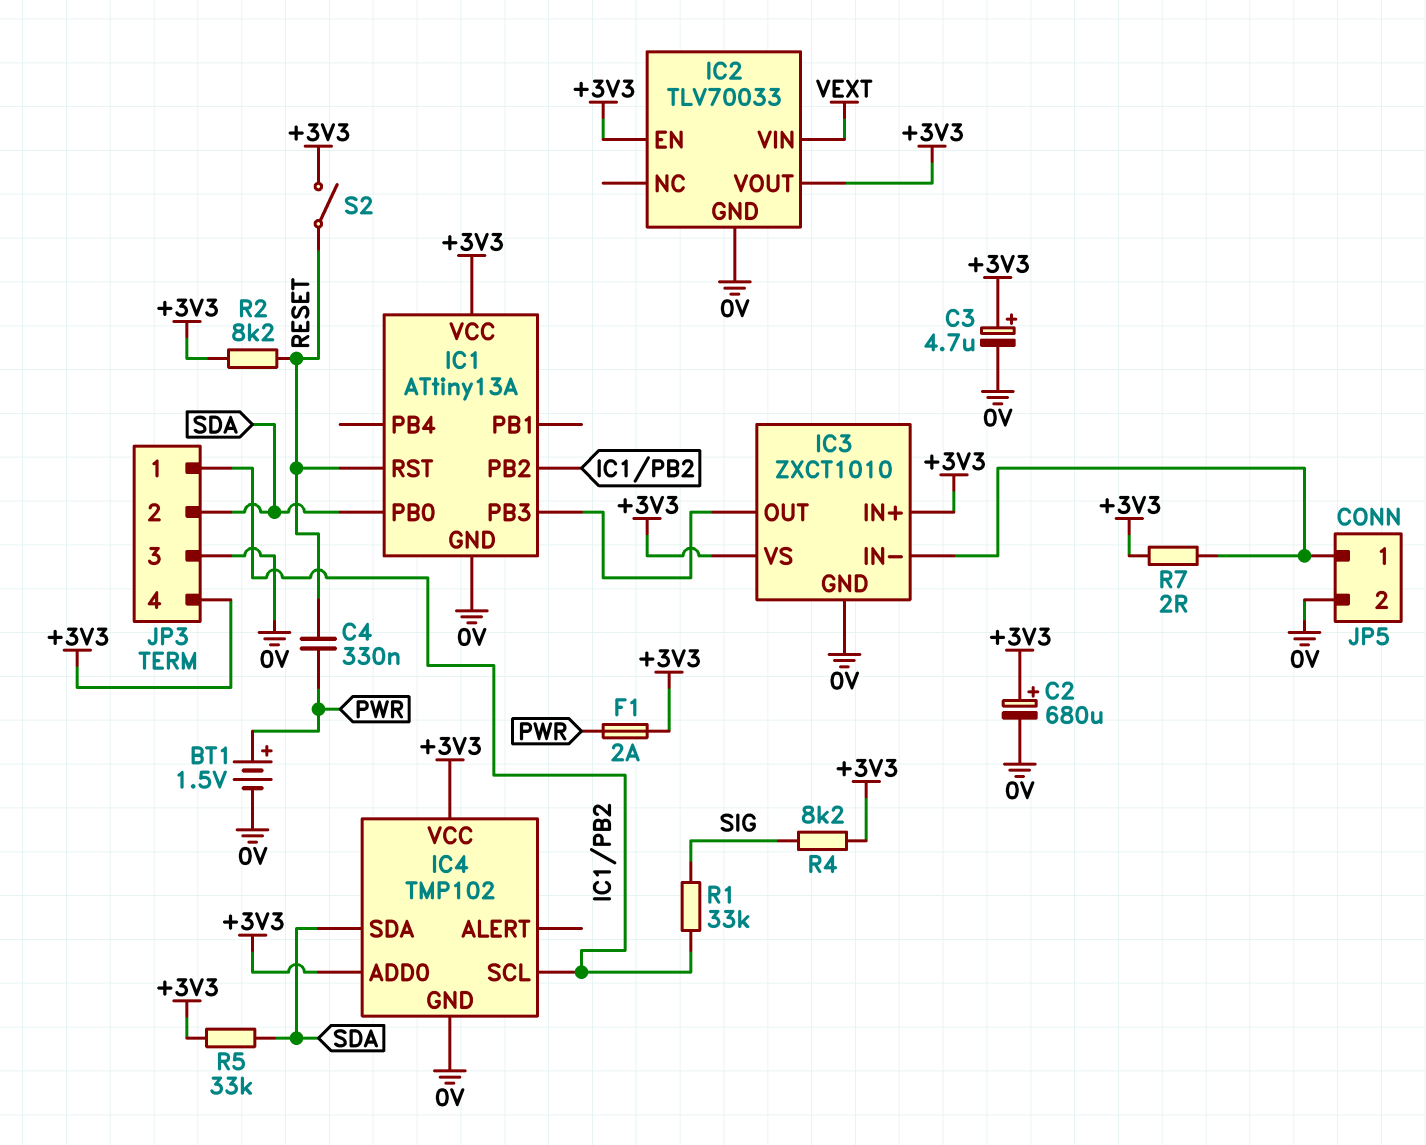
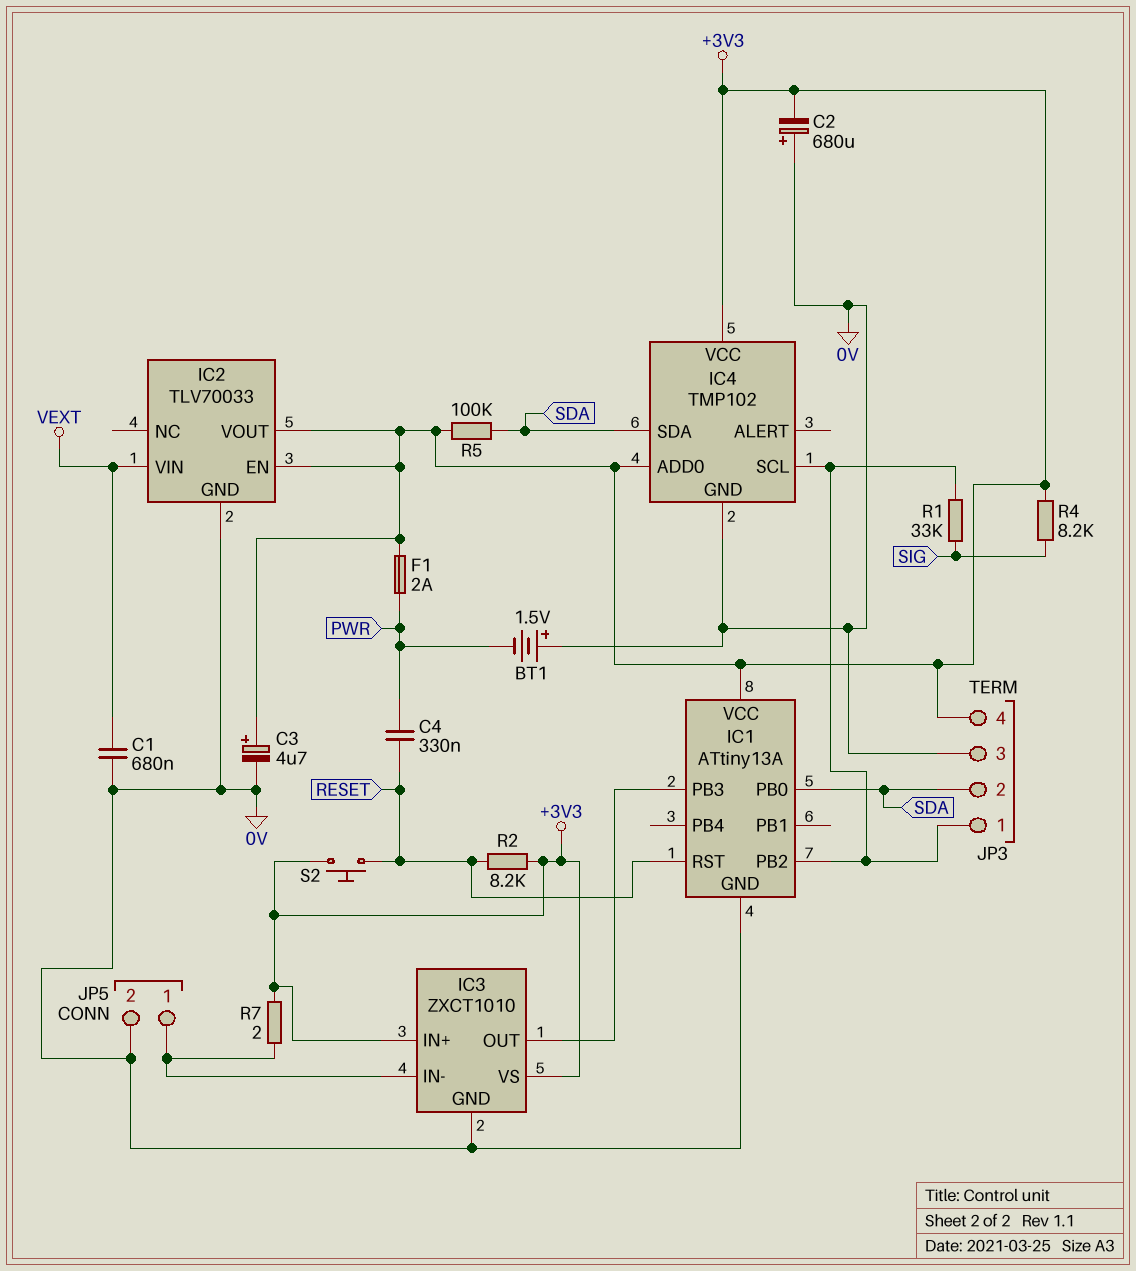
BT1: 1.5V (plus PWR, minus 0V) -> 1.5V (plus 0V, minus PWR)
C1: none -> 680nF (0V, VEXT)
C2: 680uF (plus +3V3, minus 0V) -> 680uF (plus 0V, minus +3V3)
R5: 33k (+3V3, SDA) -> 100k (+3V3, SDA)
S2: switch (+3V3, RESET) -> button (+3V3, RESET)

